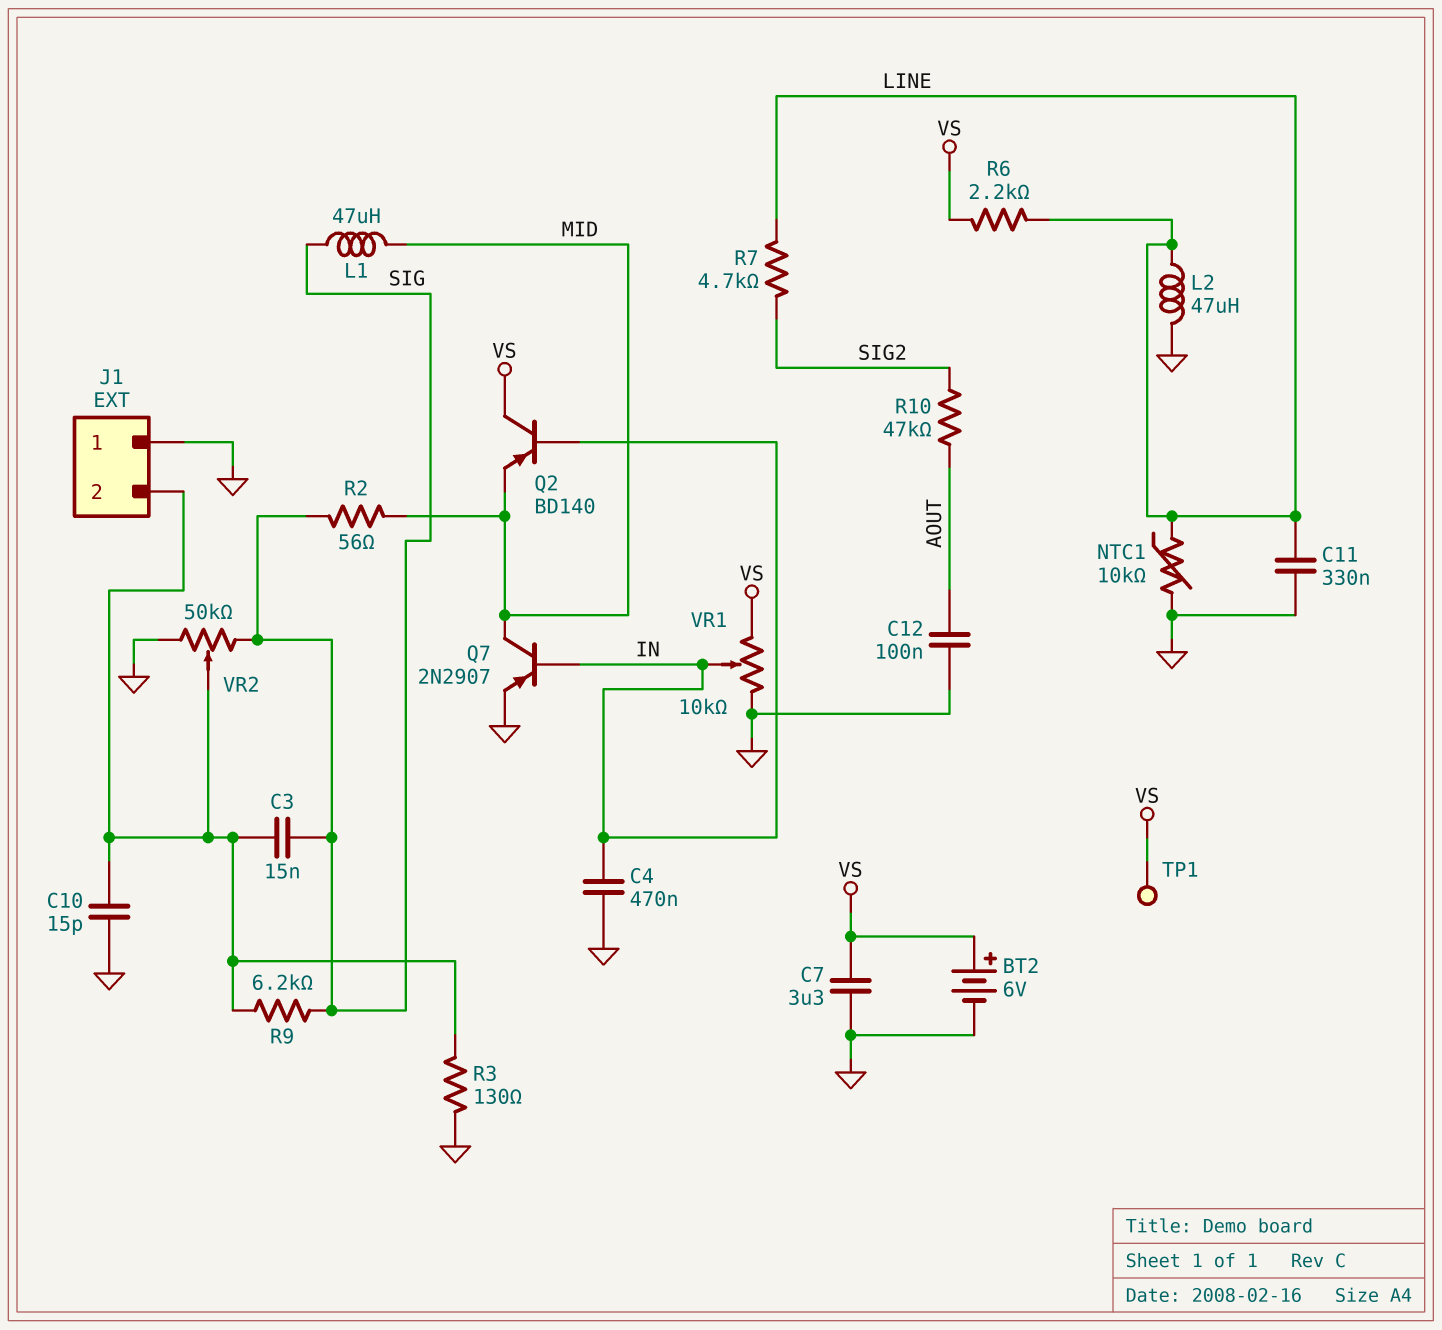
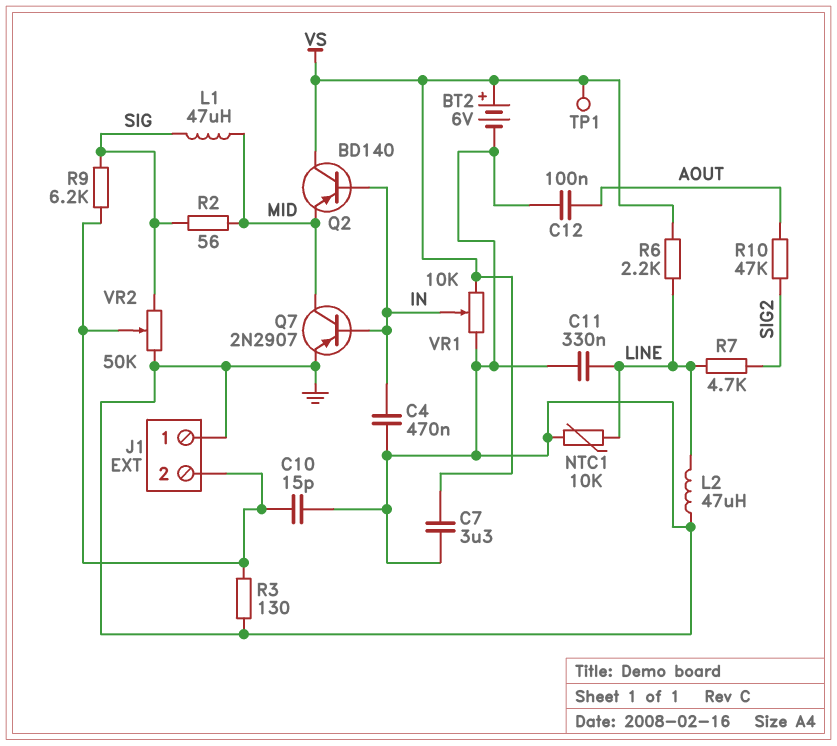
C3: 15nF (J1/2, SIG) -> none

